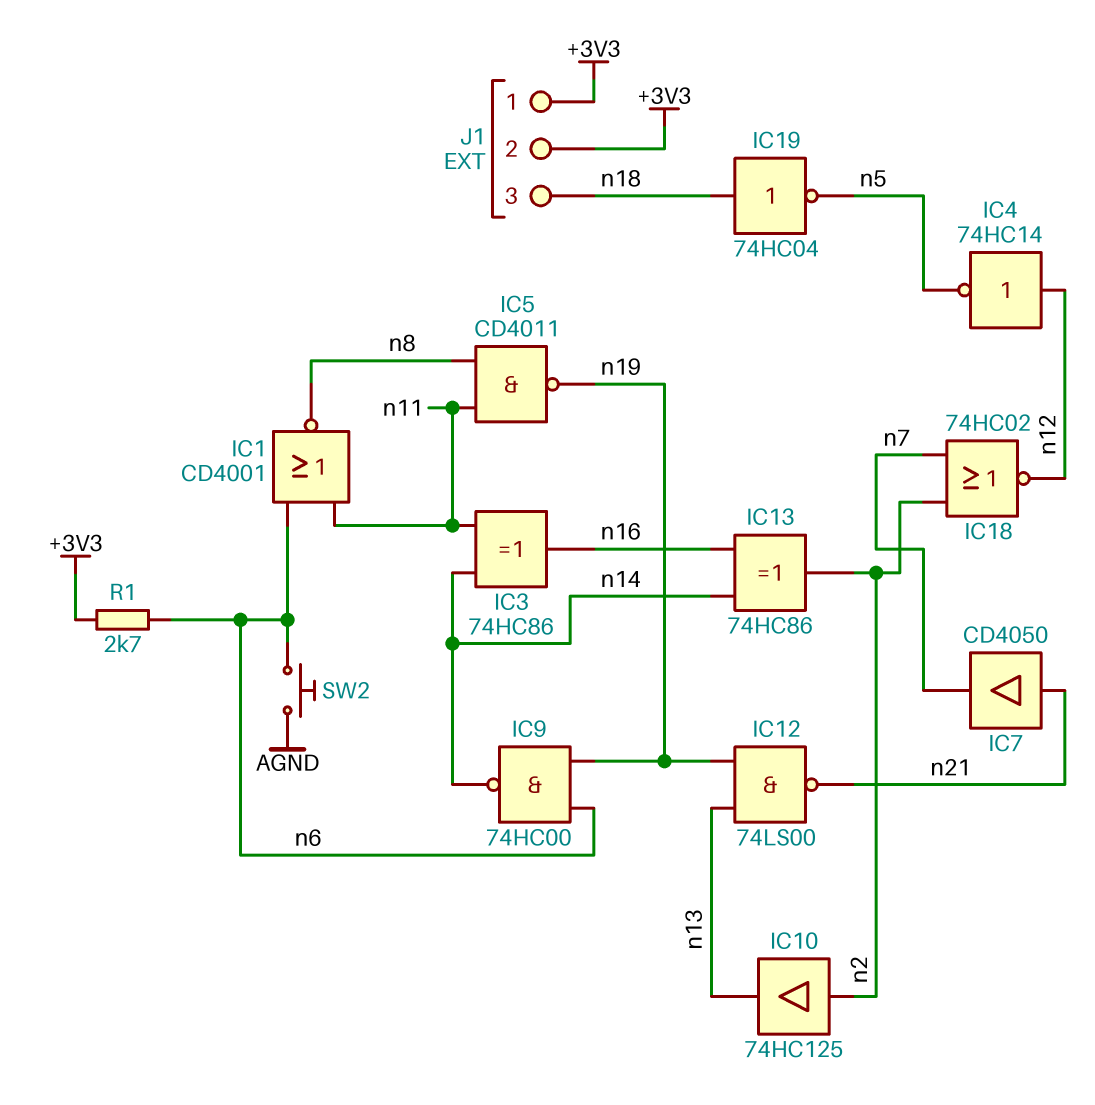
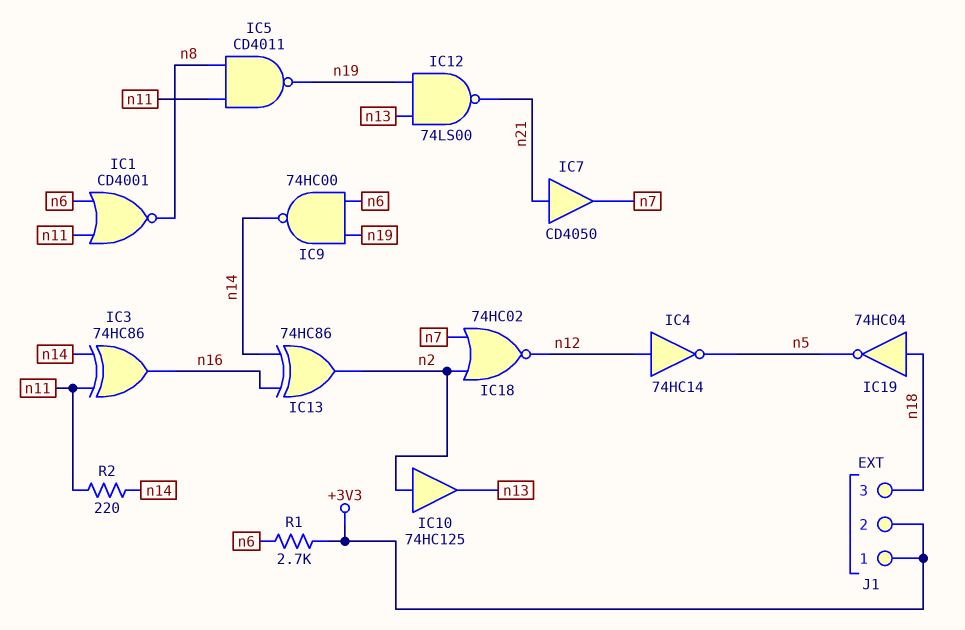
R2: none -> 220 (n11, n14)
SW2: button (AGND, n6) -> none

